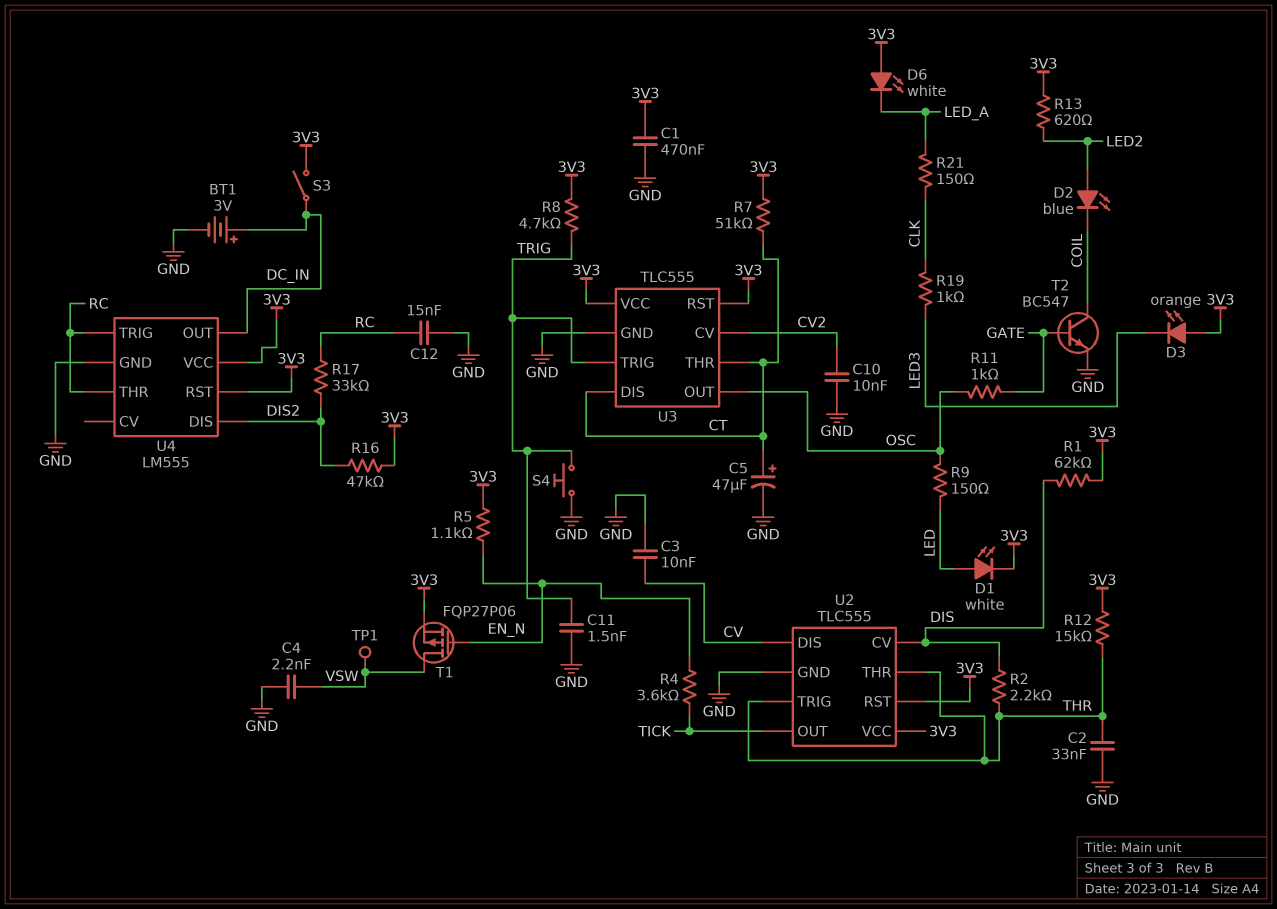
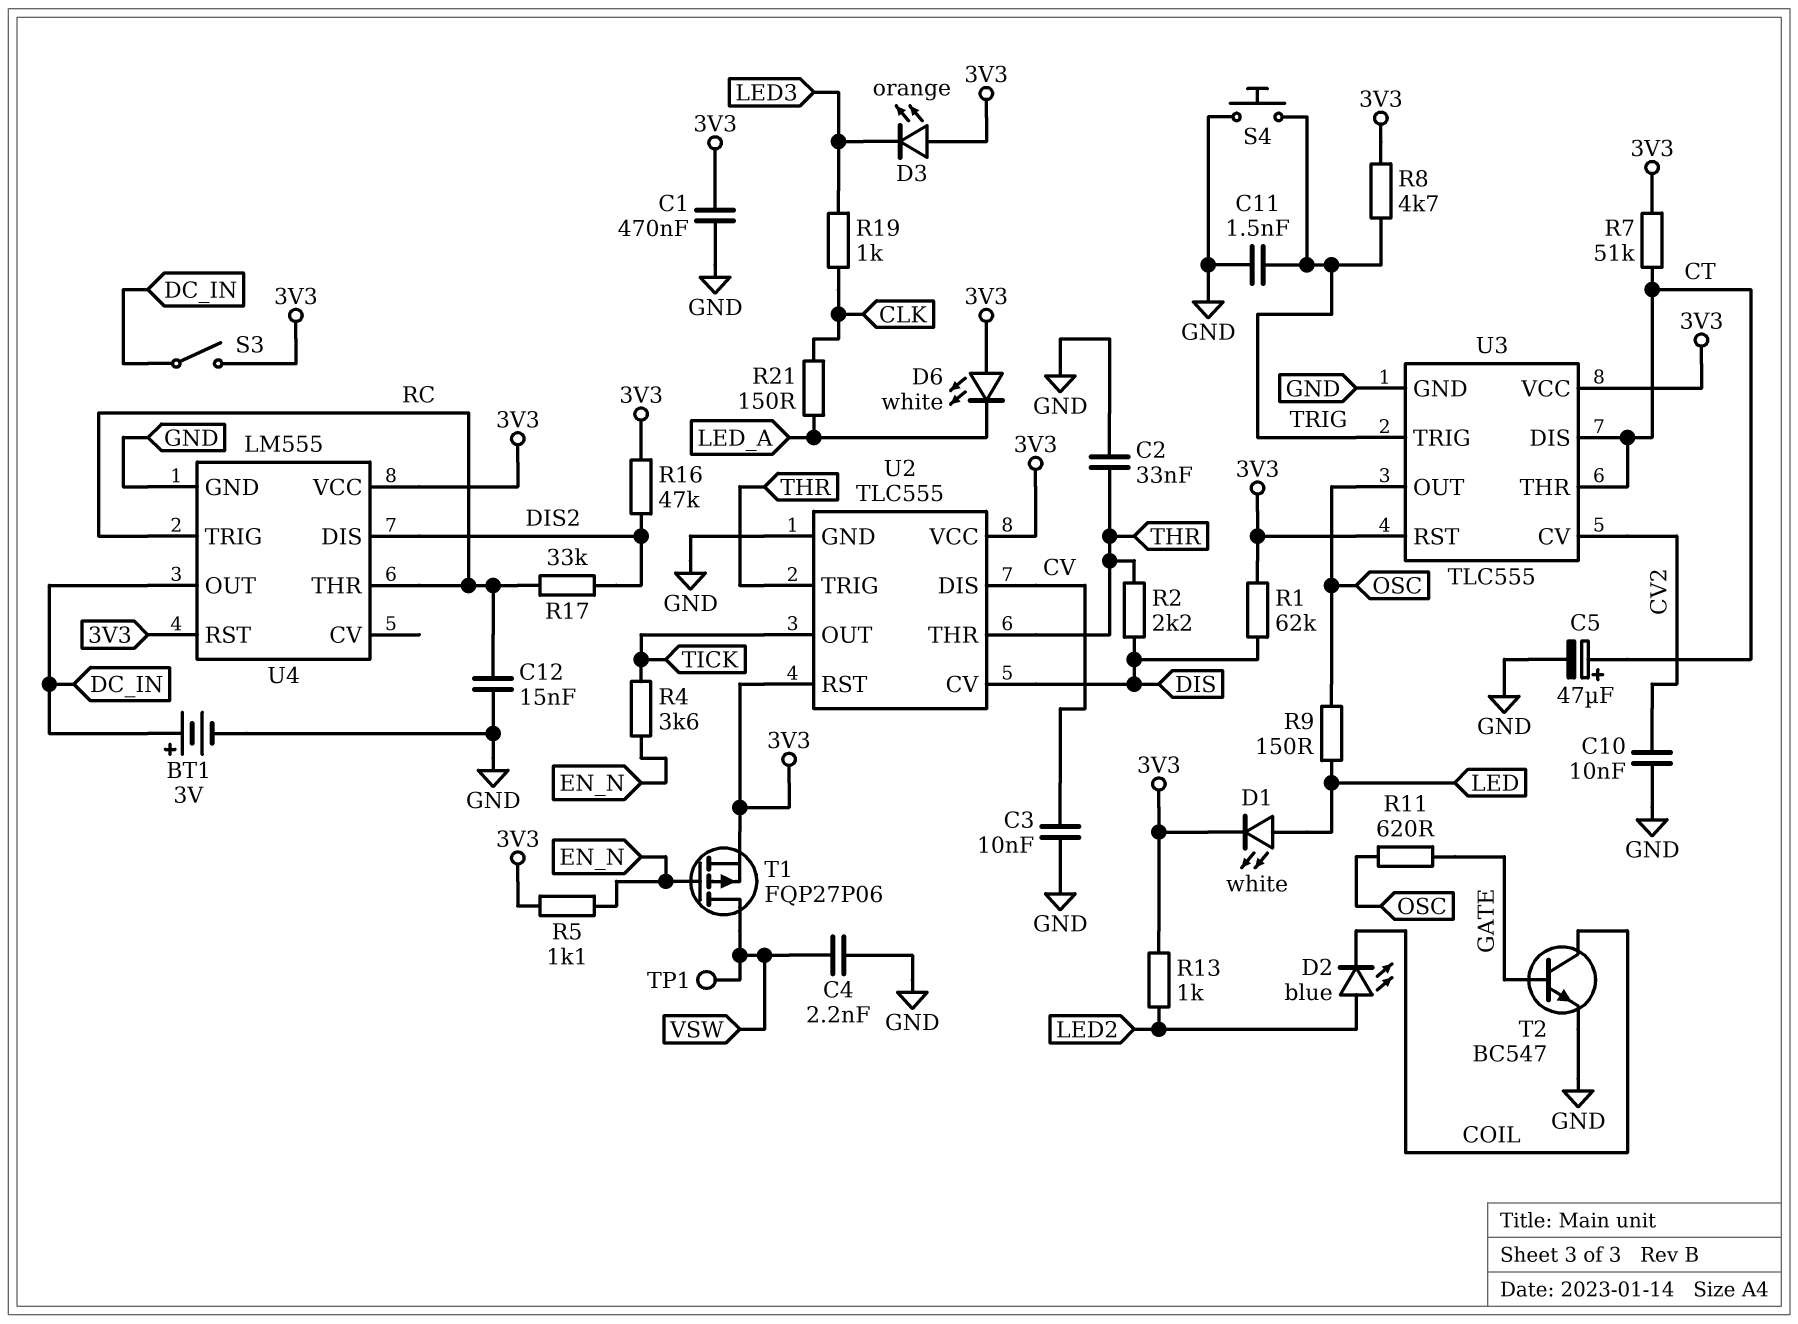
R11: 1k (GATE, OSC) -> 620 (GATE, OSC)
R12: 15k (3V3, THR) -> none
R13: 620 (3V3, LED2) -> 1k (3V3, LED2)

